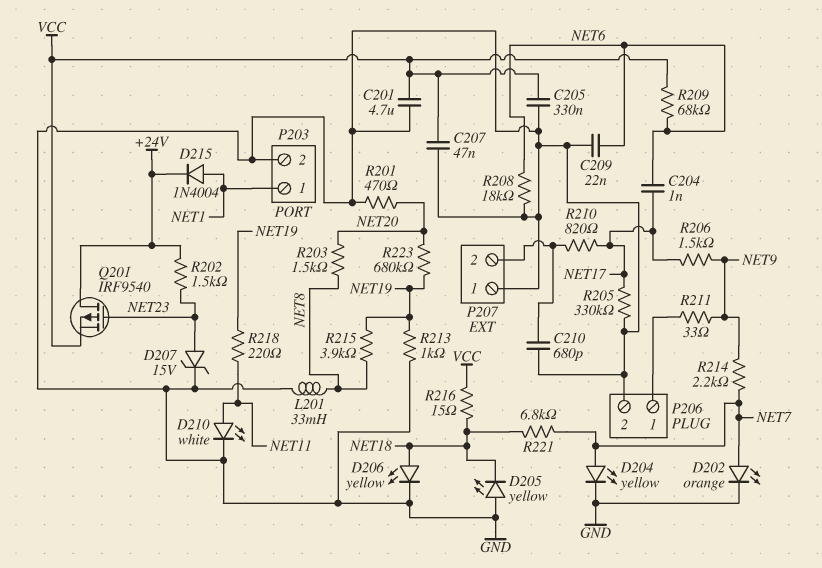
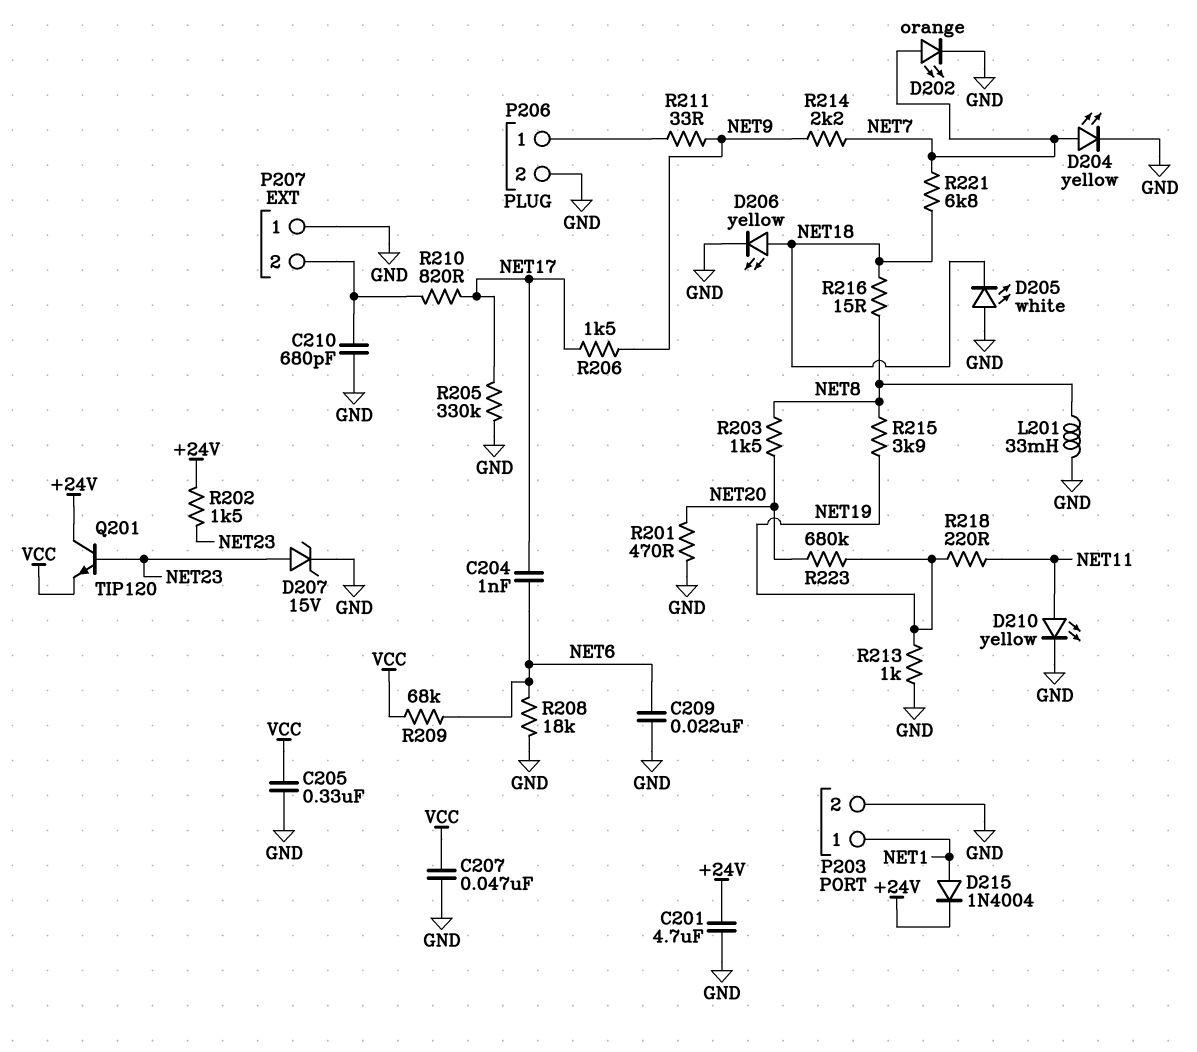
C201: 4.7uF (GND, VCC) -> 4.7uF (+24V, GND)
D205: LED yellow (A GND, K NET18) -> LED white (A GND, K NET18)
D210: LED white (A NET11, K GND) -> LED yellow (A NET11, K GND)
Q201: PMOS IRF9540 (G NET23, D +24V, S VCC) -> NPN TIP120 (B NET23, C +24V, E VCC)
R216: 15 (NET18, VCC) -> 15 (NET8, NET18)

